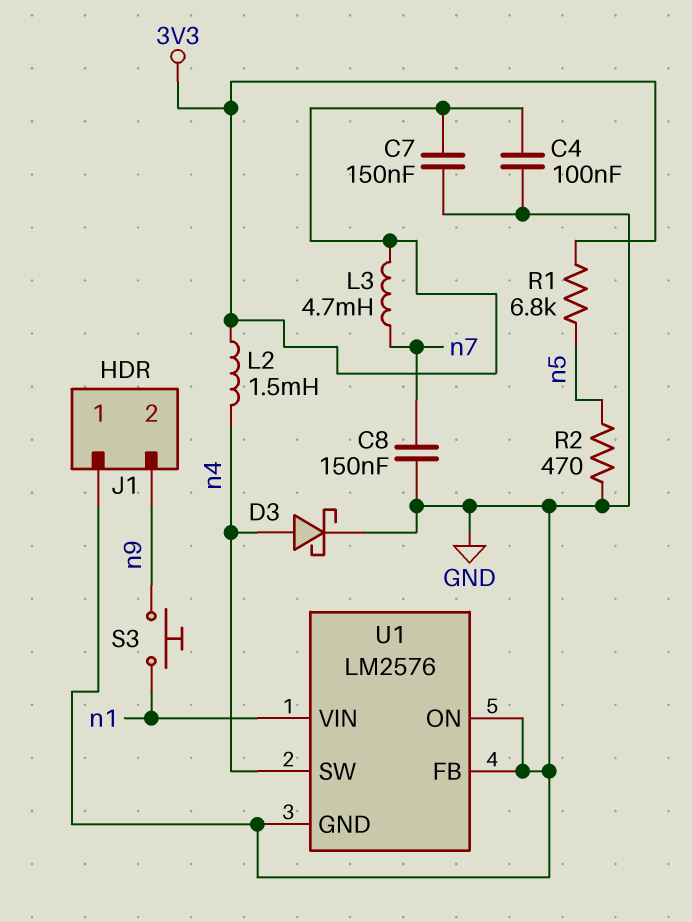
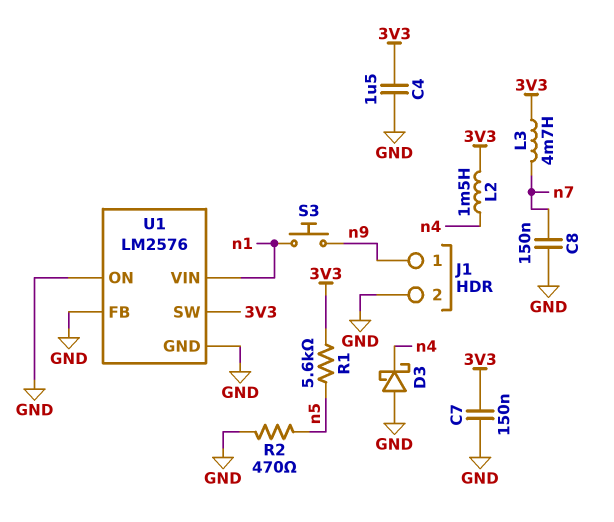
C4: 100nF (3V3, GND) -> 1.5uF (3V3, GND)
D3: schottky (A n4, K GND) -> schottky (A GND, K n4)
J1 pin 1: GND -> n9
J1 pin 2: n9 -> GND
R1: 6.8k (3V3, n5) -> 5.6k (3V3, n5)
U1 pin SW: n4 -> 3V3

